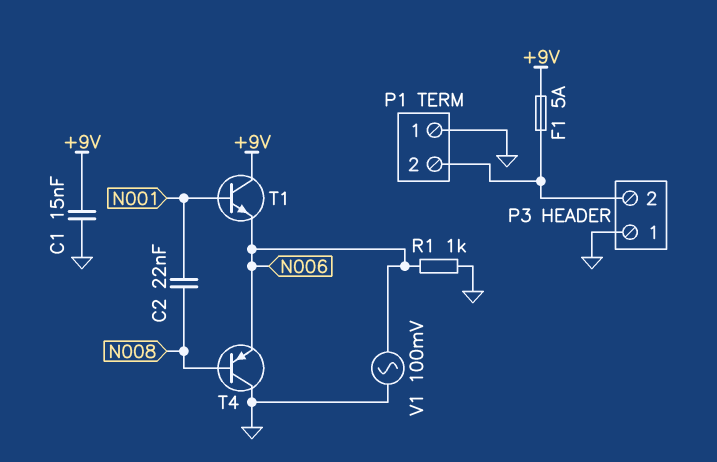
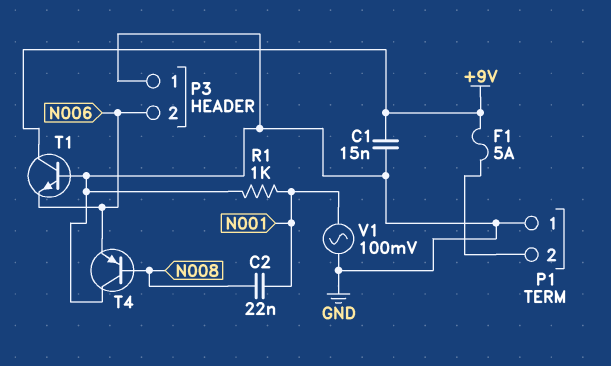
P3 pin 2: P1/2 -> N006
R1: 1k (GND, N006) -> 1k (GND, N001)
T1: NPN (B N001, C +9V, E N006) -> NPN (B GND, C +9V, E N006)
V1: AC 100mV (GND, N006) -> AC 100mV (GND, N001)

